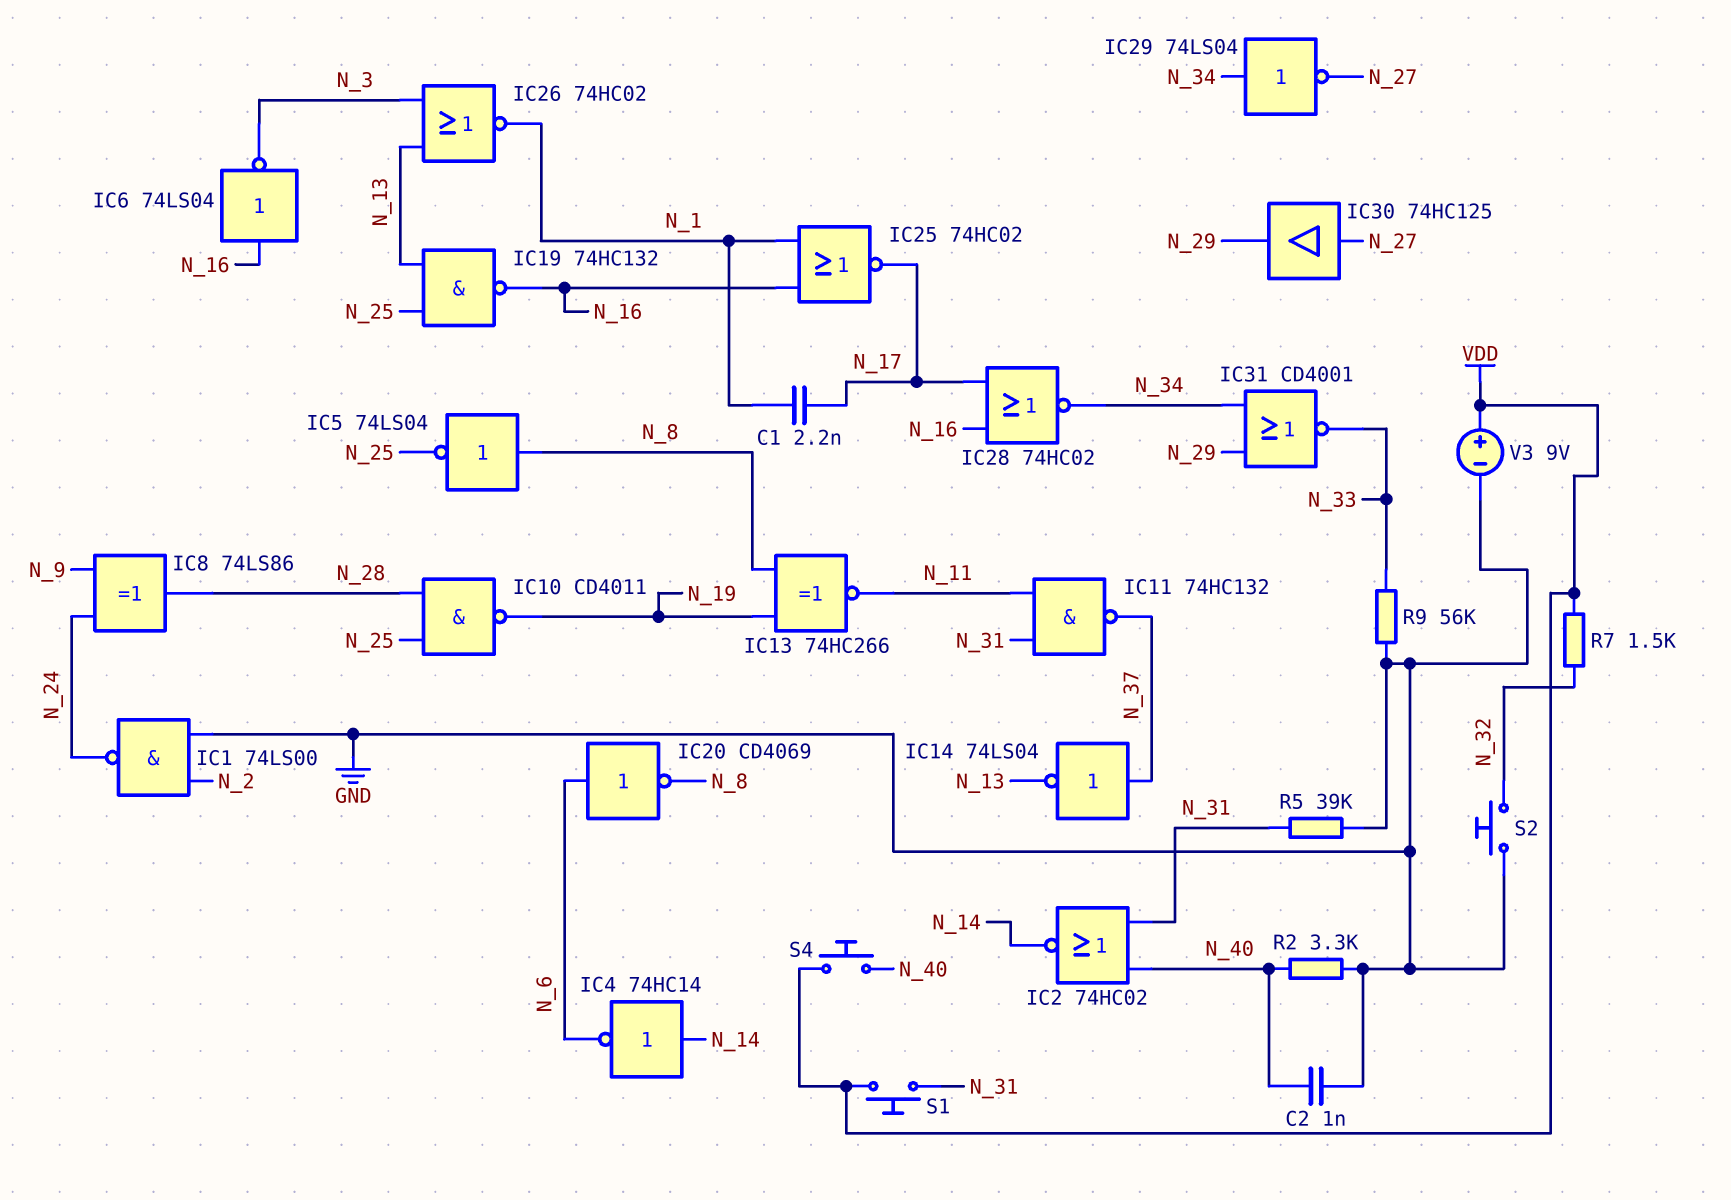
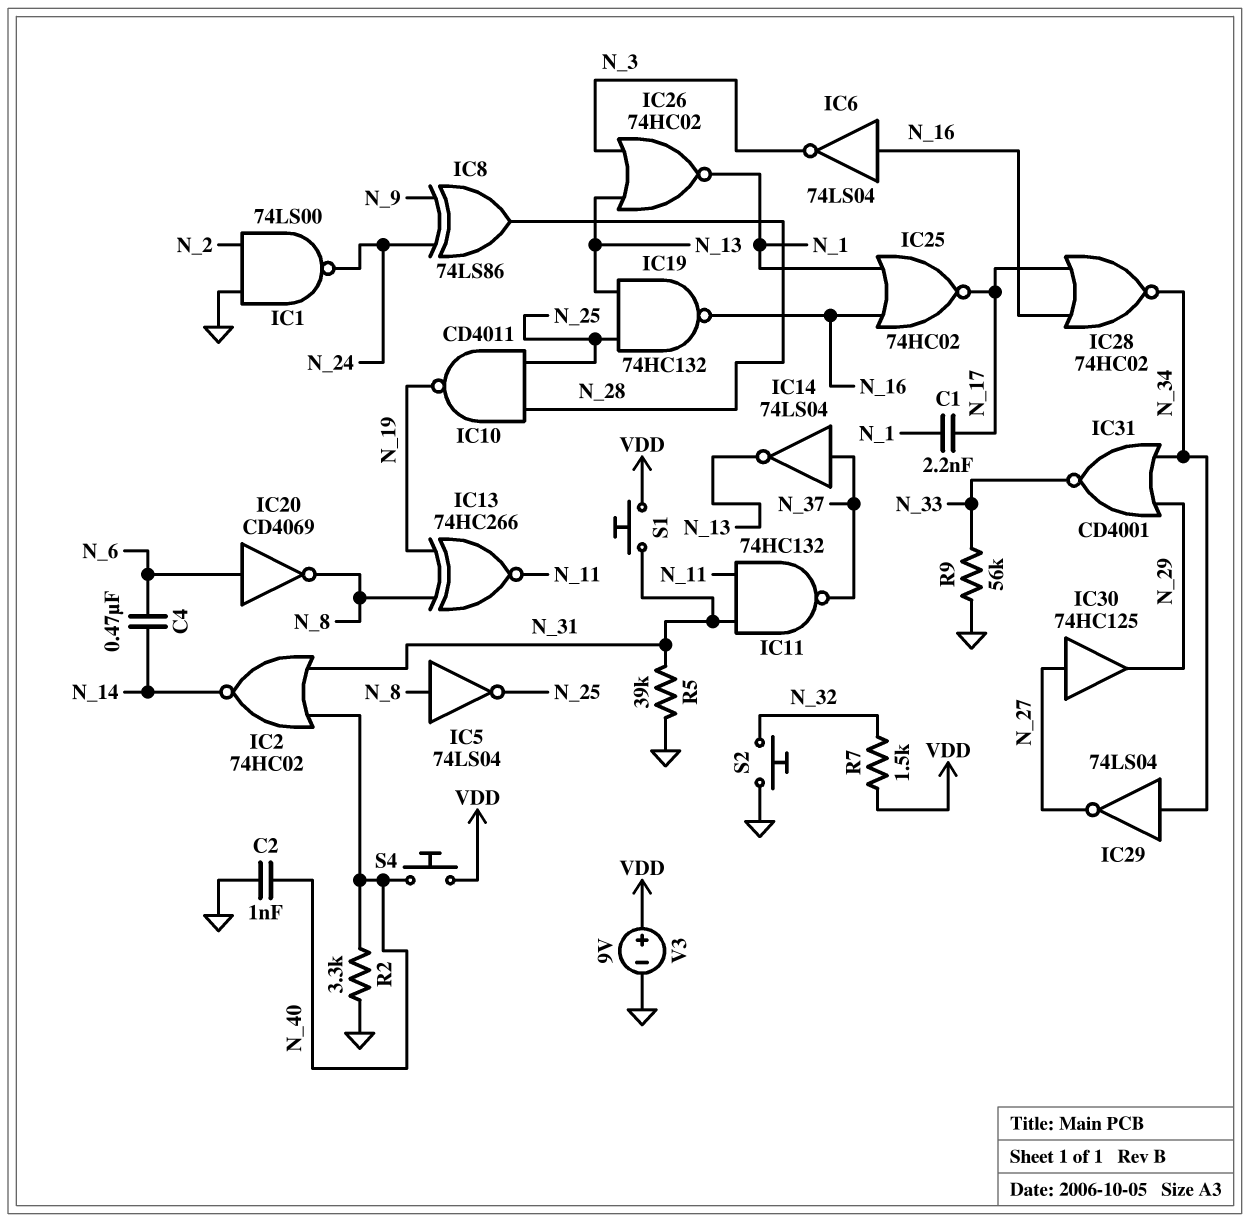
C4: none -> 470nF (N_6, N_14)
IC4: NOT 74HC14 (in N_14, out N_6) -> none

